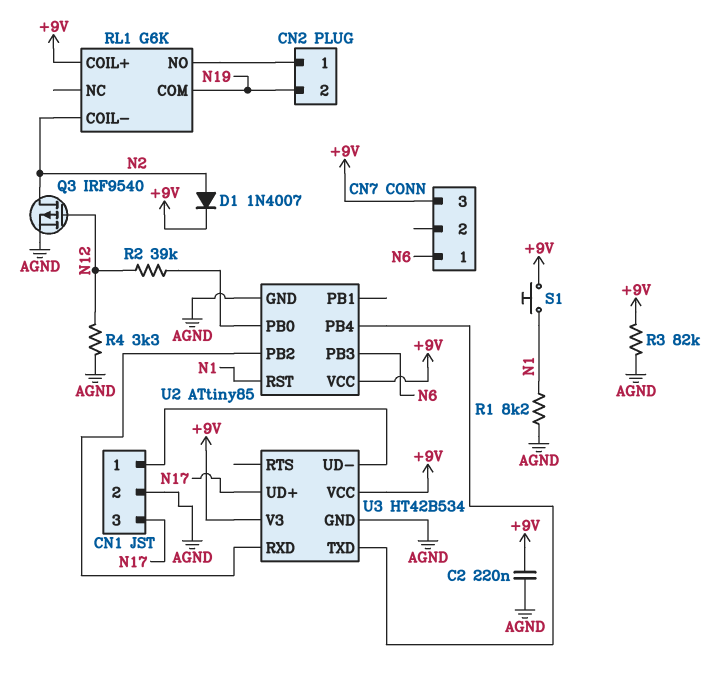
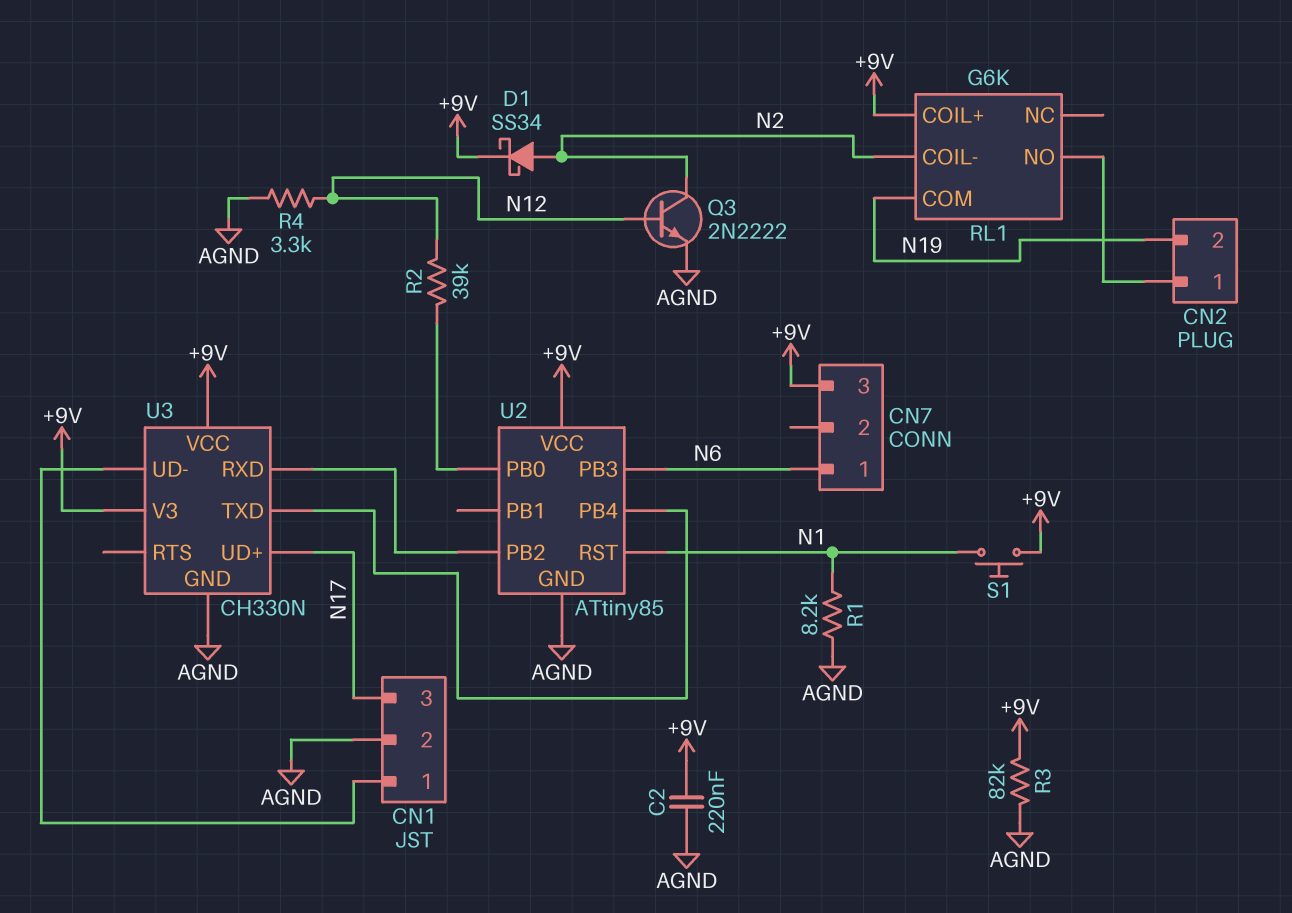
D1: diode 1N4007 (A N2, K +9V) -> schottky SS34 (A N2, K +9V)
Q3: PMOS IRF9540 (G N12, D N2, S AGND) -> NPN 2N2222 (B N12, C N2, E AGND)
U3: HT42B534 -> CH330N

